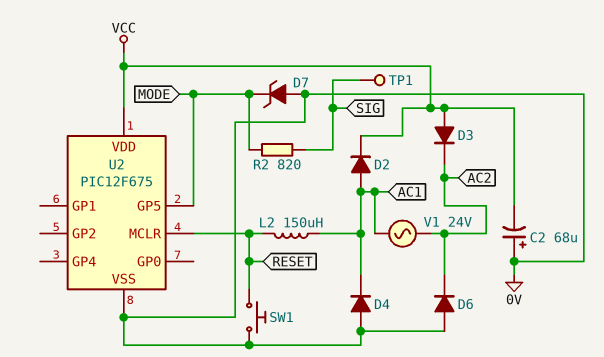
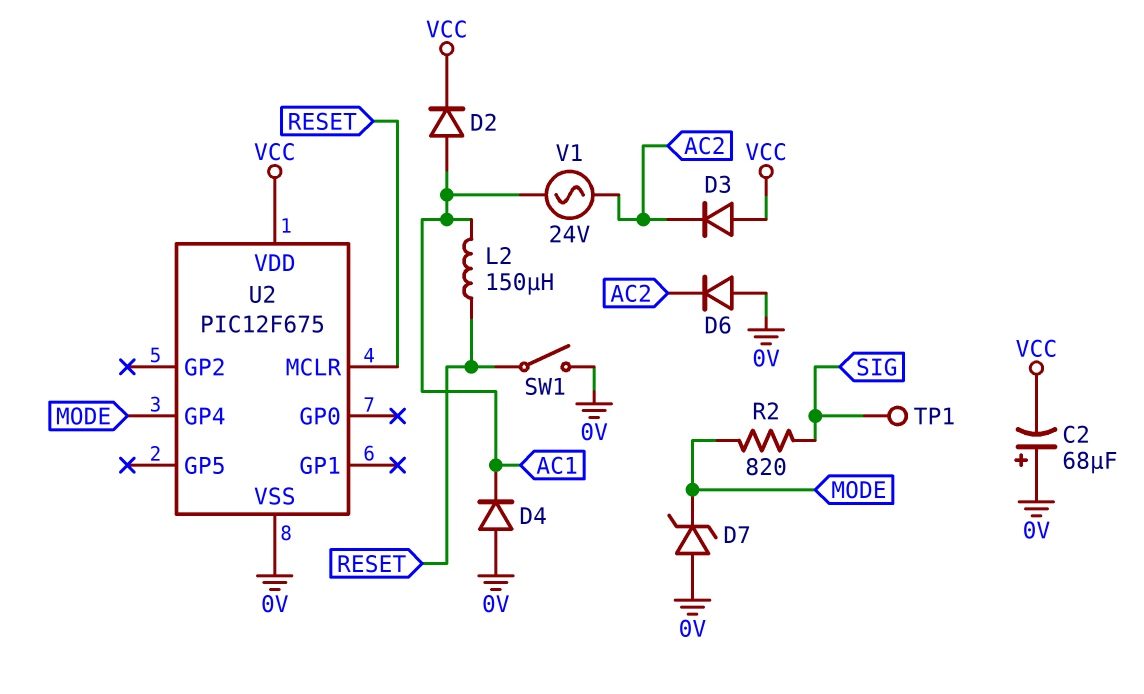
SW1: button (0V, RESET) -> switch (0V, RESET)
U2 pin GP4: none -> MODE
U2 pin GP5: MODE -> none

